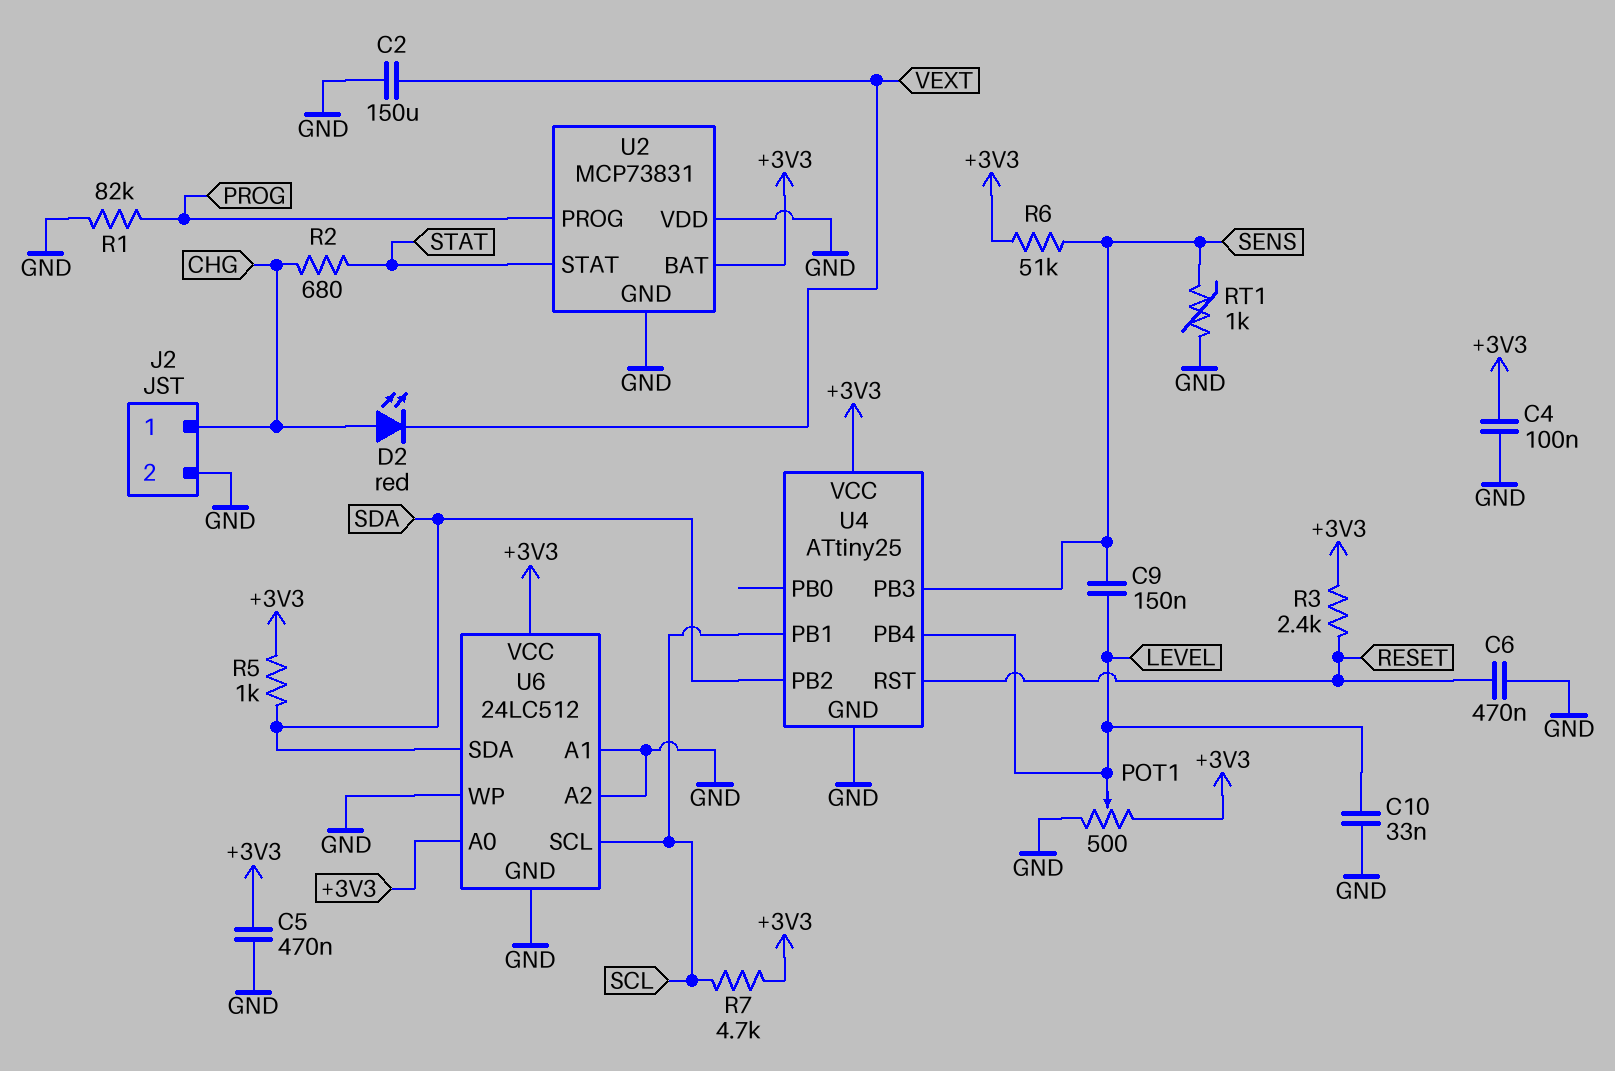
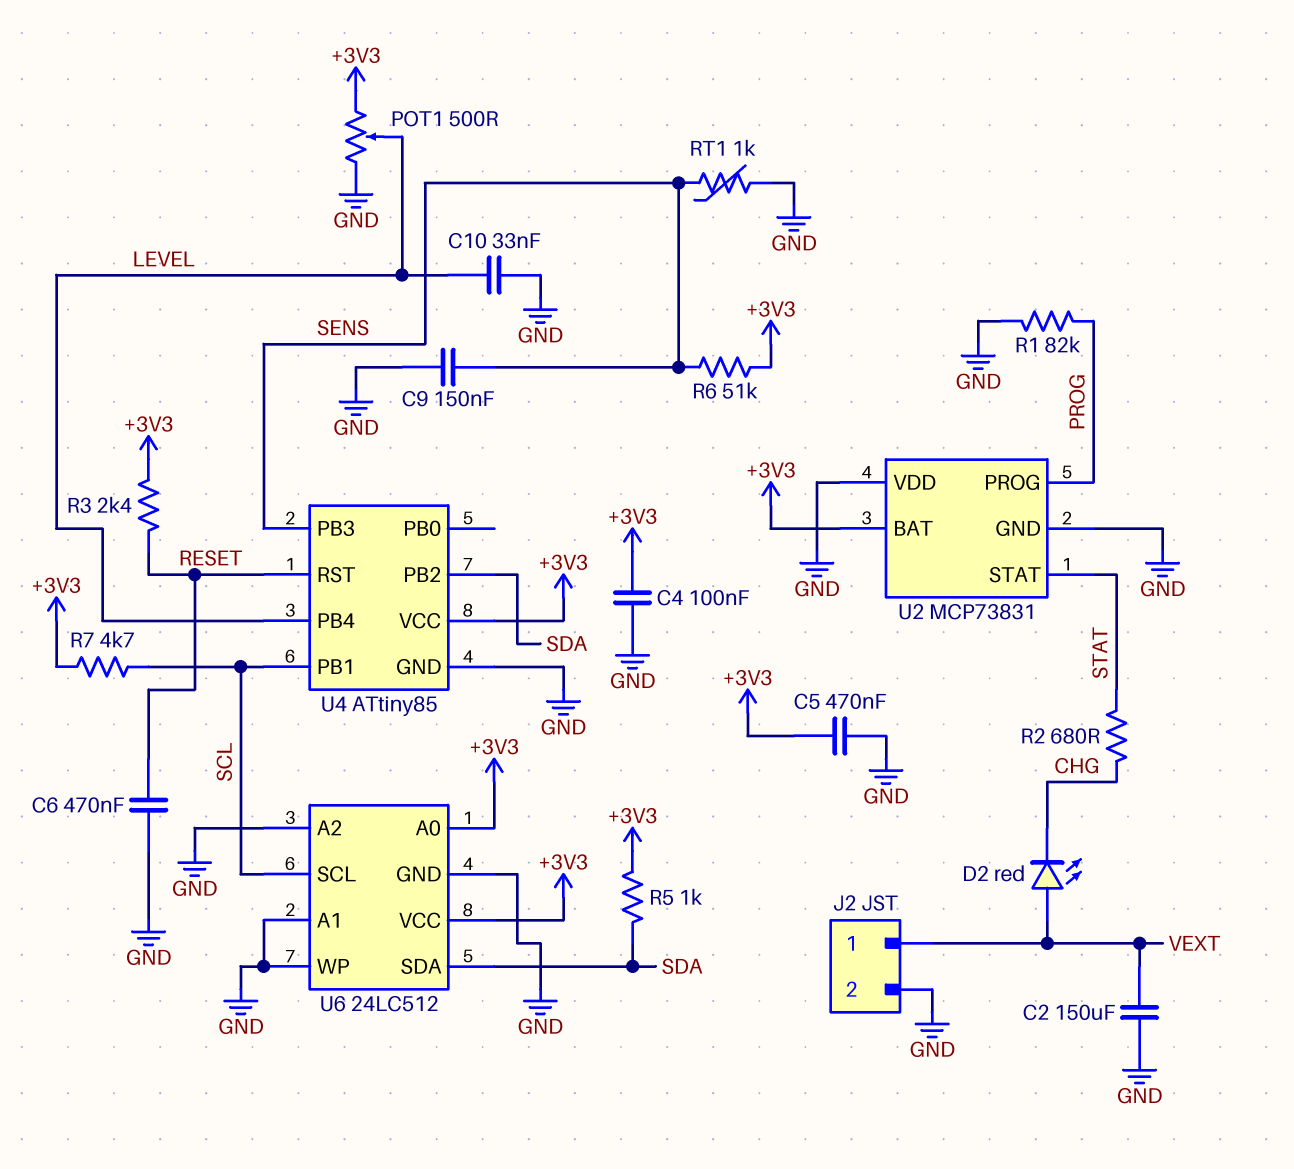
C9: 150nF (LEVEL, SENS) -> 150nF (GND, SENS)
D2: LED red (A CHG, K VEXT) -> LED red (A VEXT, K CHG)
J2 pin 1: CHG -> VEXT
U4: ATtiny25 -> ATtiny85

